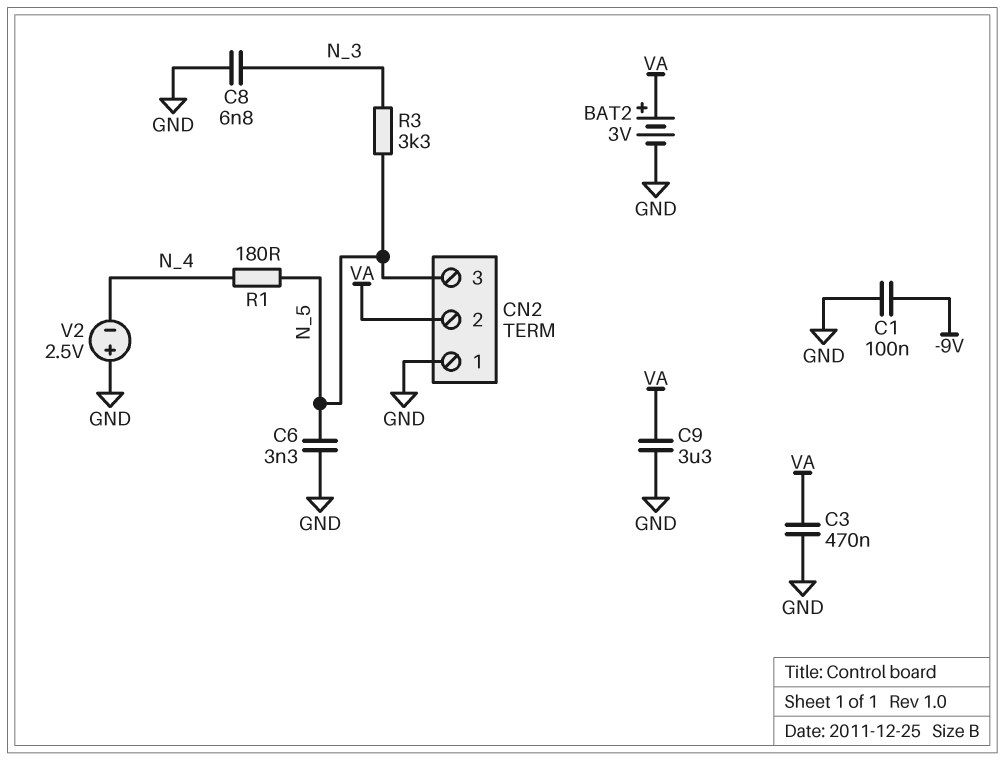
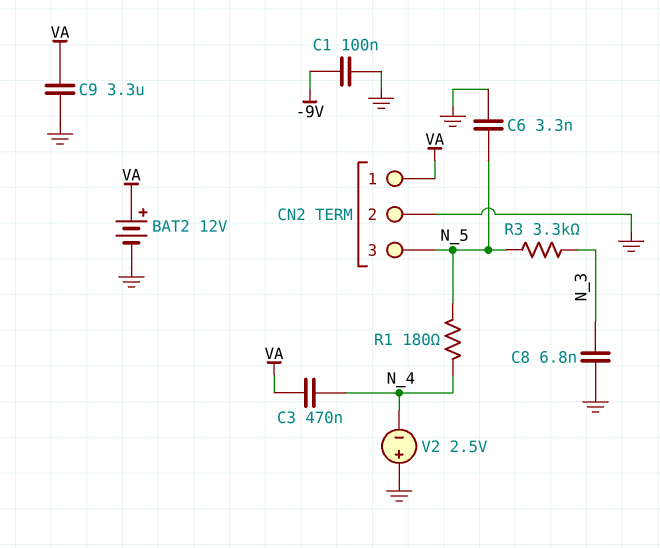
BAT2: 3V (plus VA, minus GND) -> 12V (plus VA, minus GND)
C3: 470nF (GND, VA) -> 470nF (N_4, VA)
CN2 pin 1: GND -> VA
CN2 pin 2: VA -> GND

